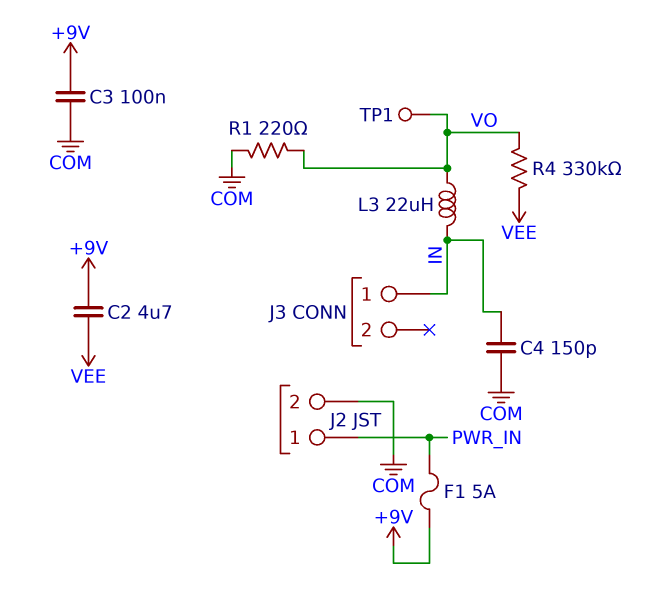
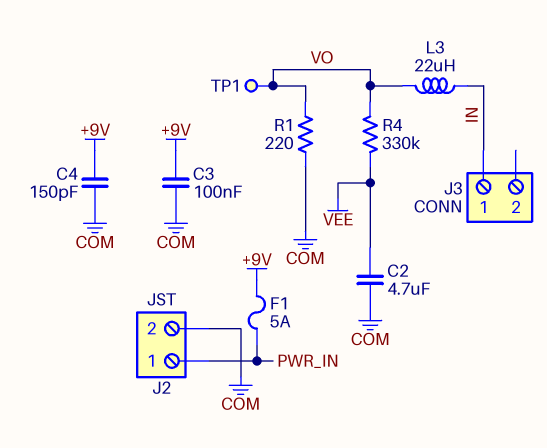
C2: 4.7uF (+9V, VEE) -> 4.7uF (COM, VEE)
C4: 150pF (COM, IN) -> 150pF (+9V, COM)

